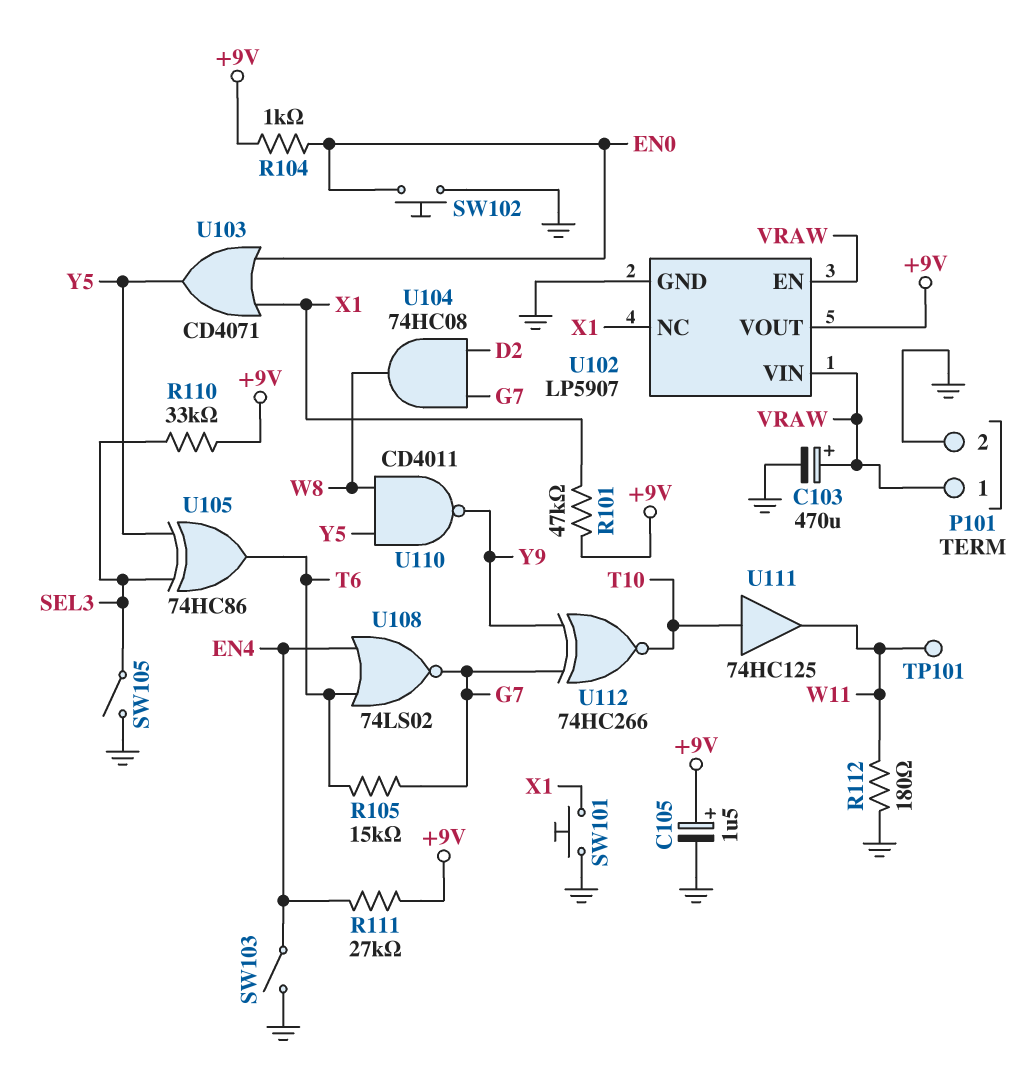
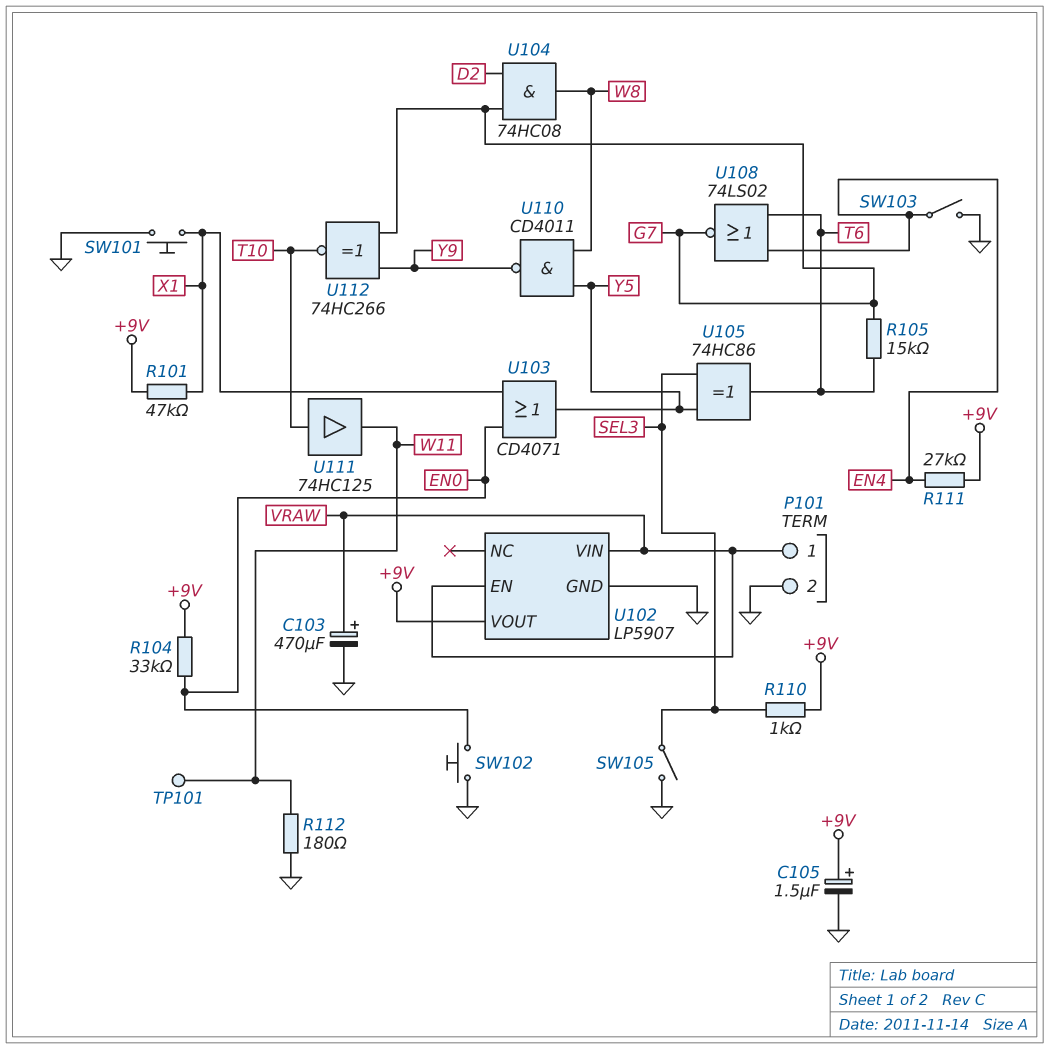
R104: 1k (+9V, EN0) -> 33k (+9V, EN0)
R110: 33k (+9V, SEL3) -> 1k (+9V, SEL3)
U102 pin NC: X1 -> none

